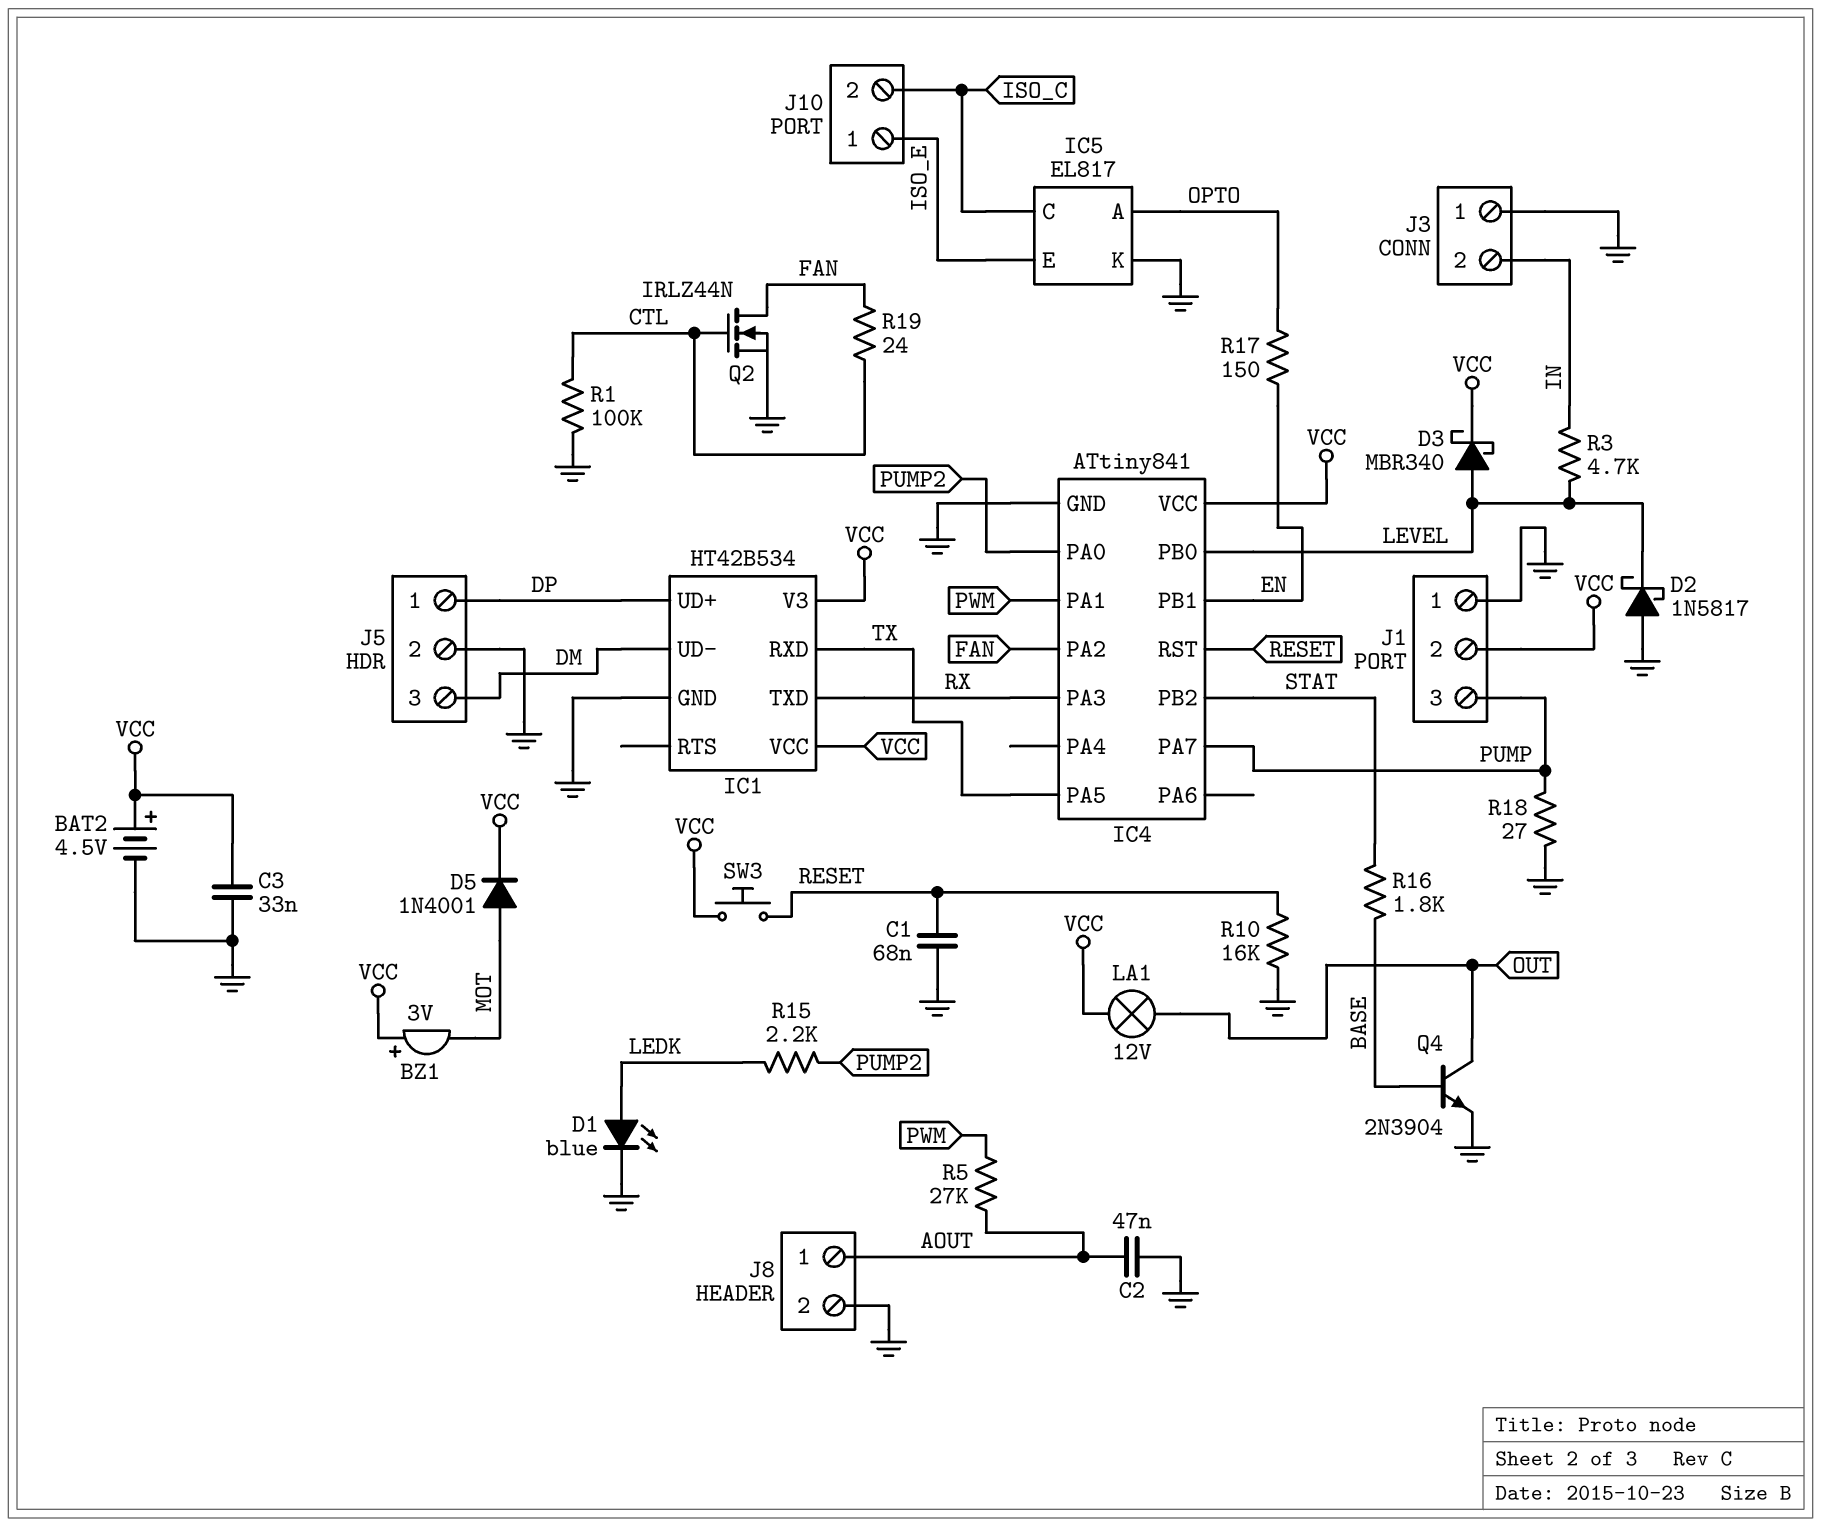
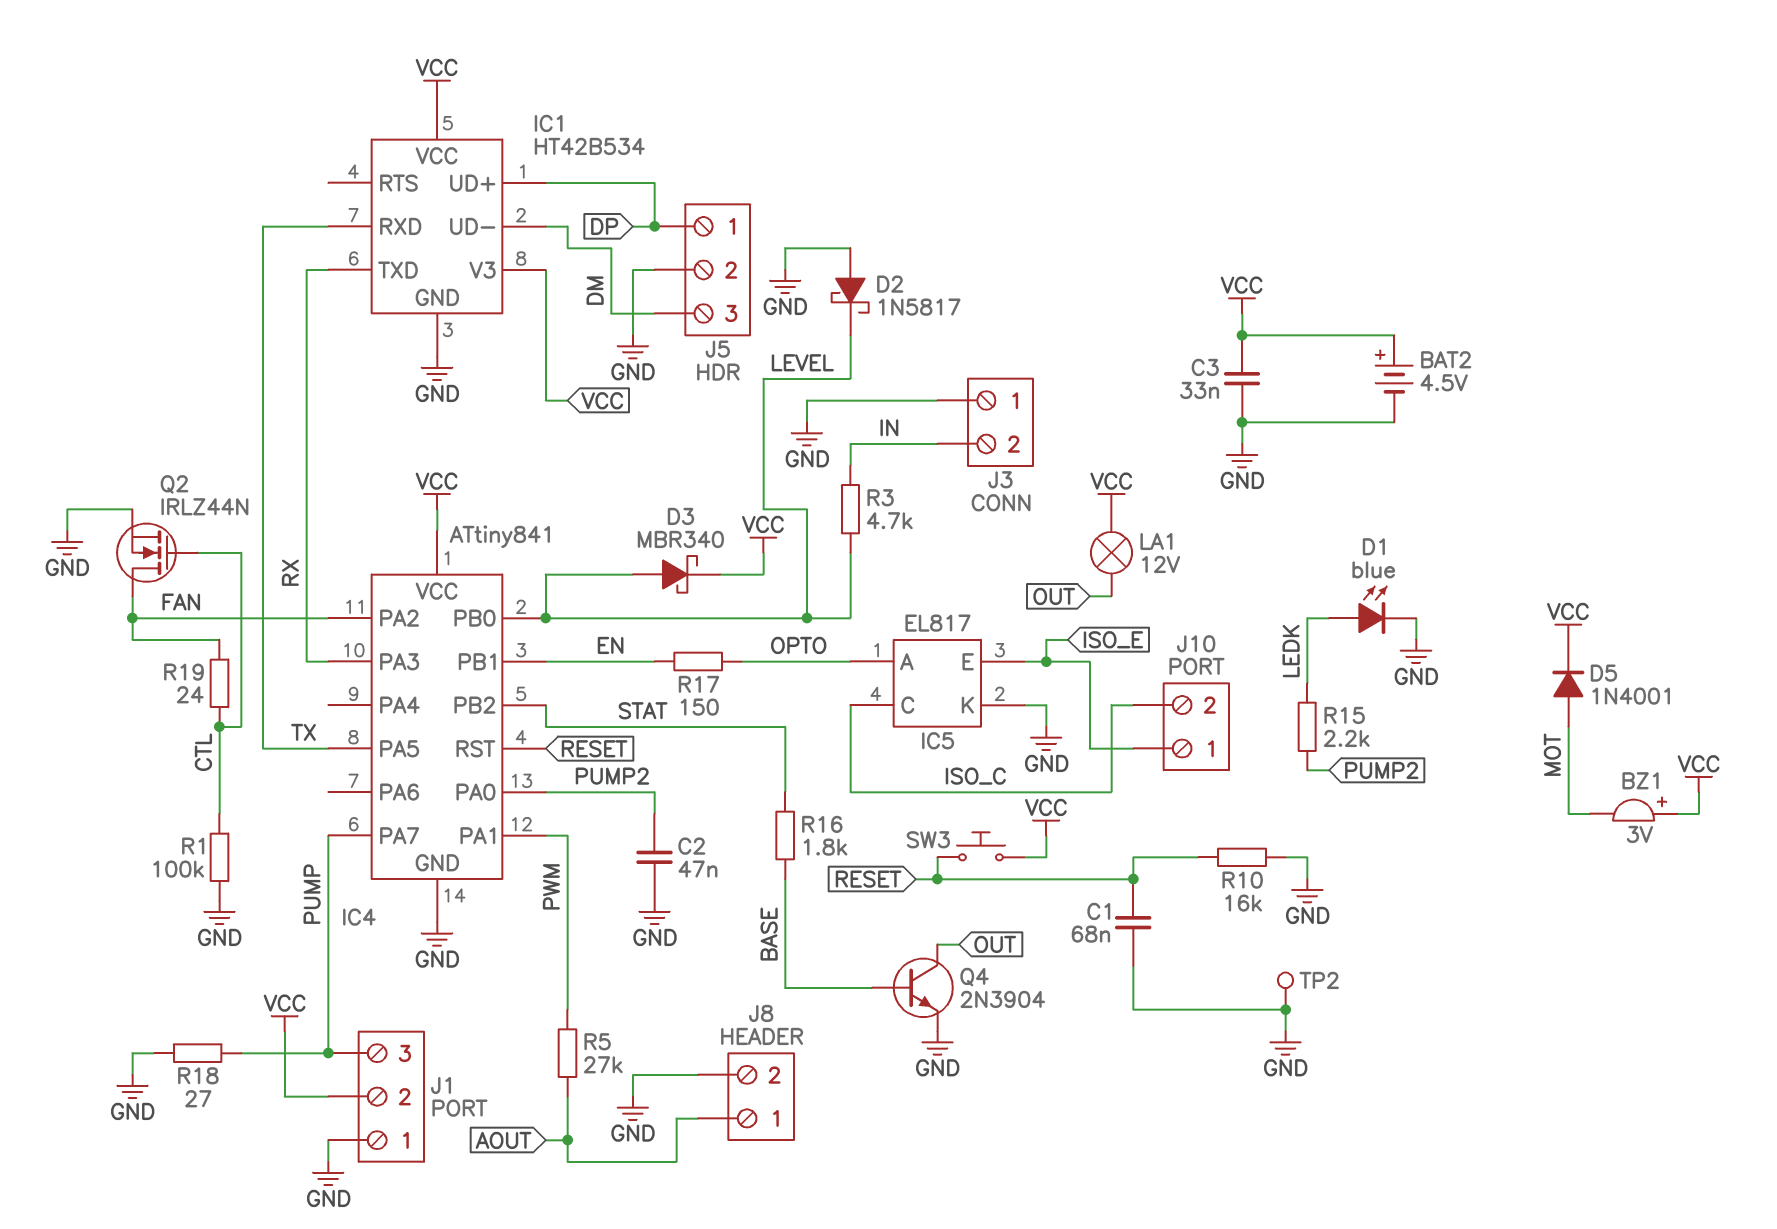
C2: 47nF (AOUT, GND) -> 47nF (GND, PUMP2)
TP2: none -> test point (GND)

